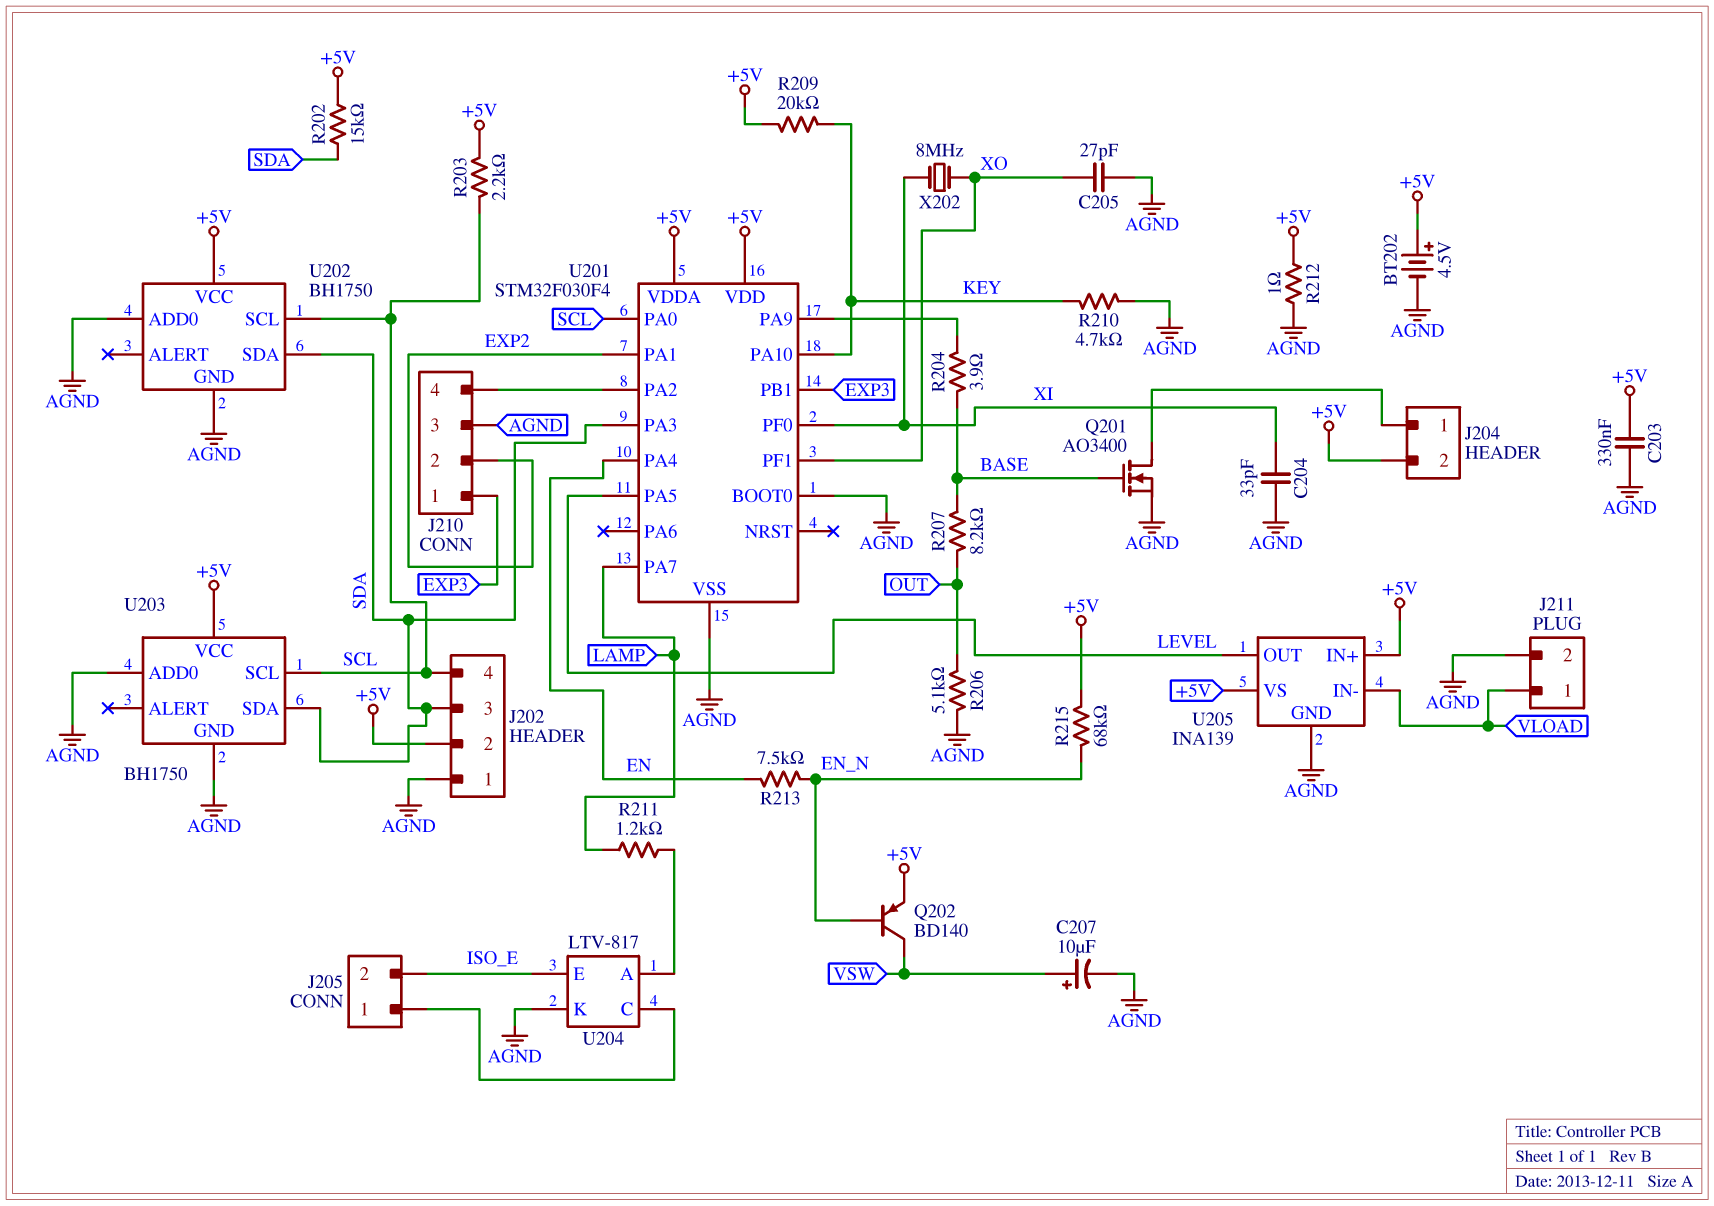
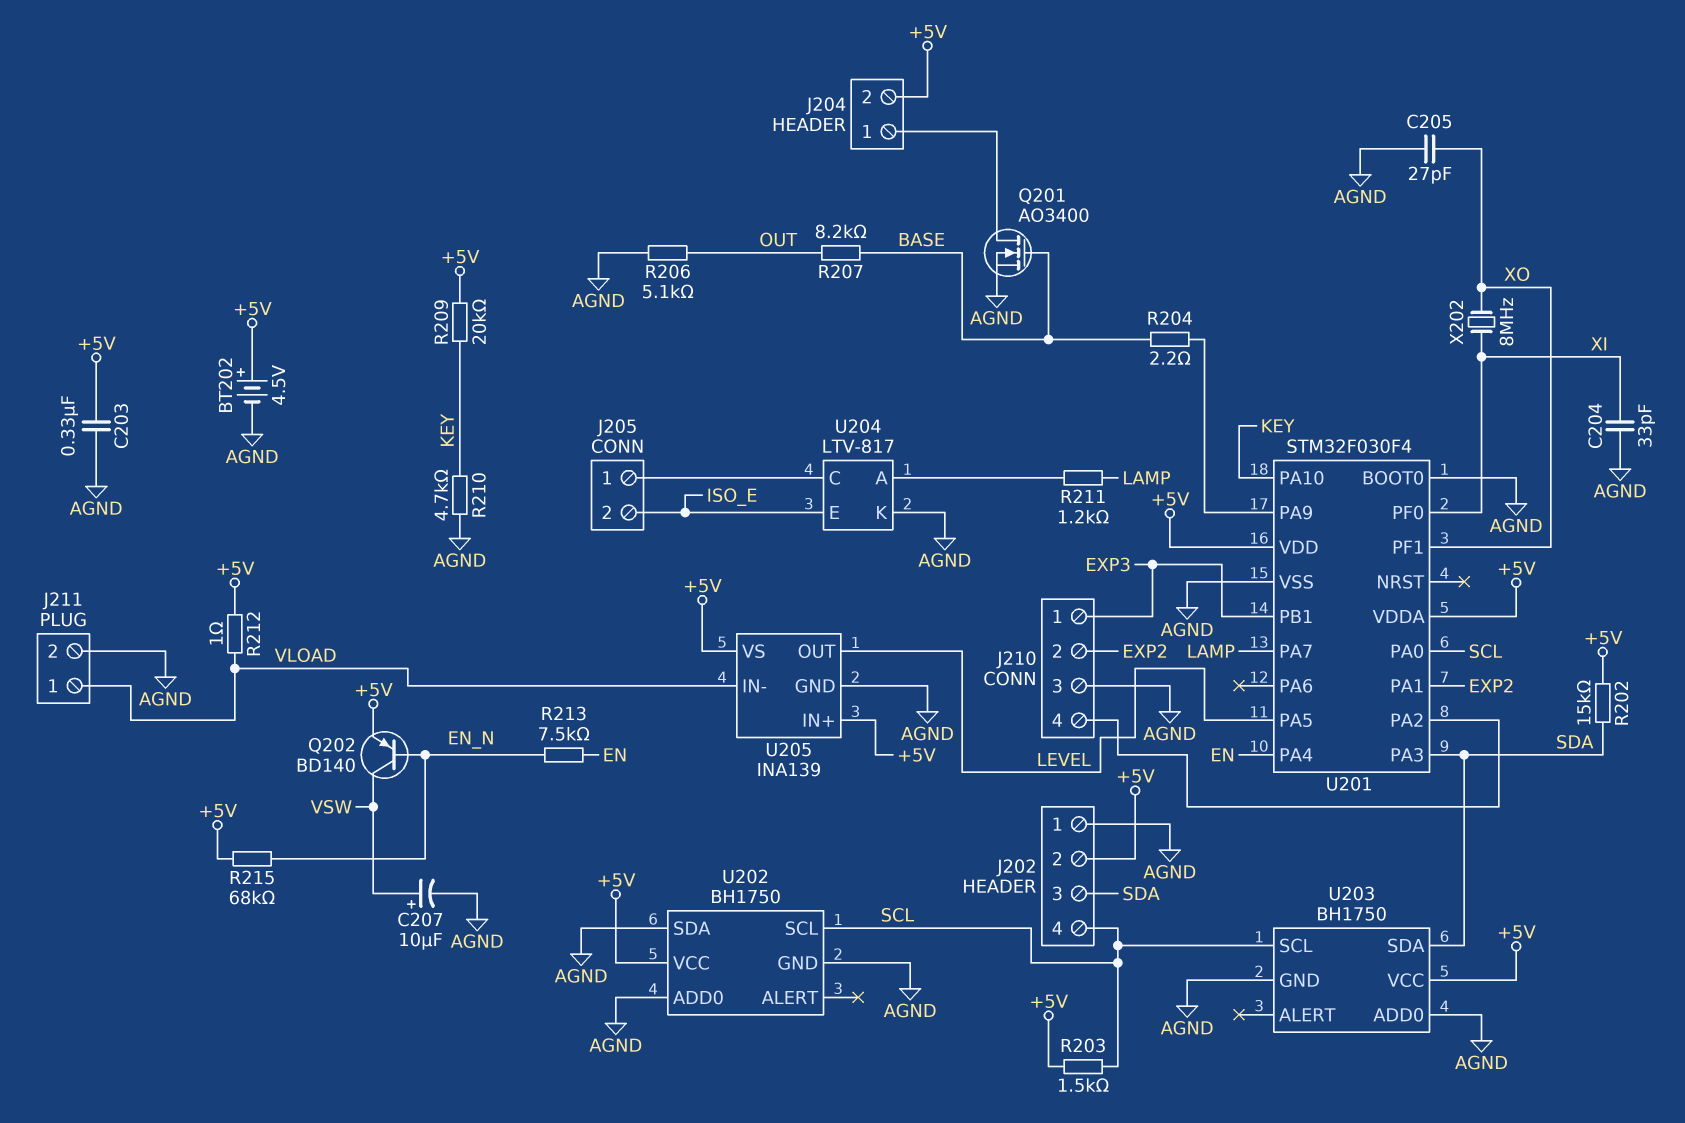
R203: 2.2k (+5V, SCL) -> 1.5k (+5V, SCL)
R204: 3.9 (BASE, U201/PA9) -> 2.2 (BASE, U201/PA9)
R212: 1 (+5V, AGND) -> 1 (+5V, VLOAD)
U202 pin SDA: SDA -> AGND

